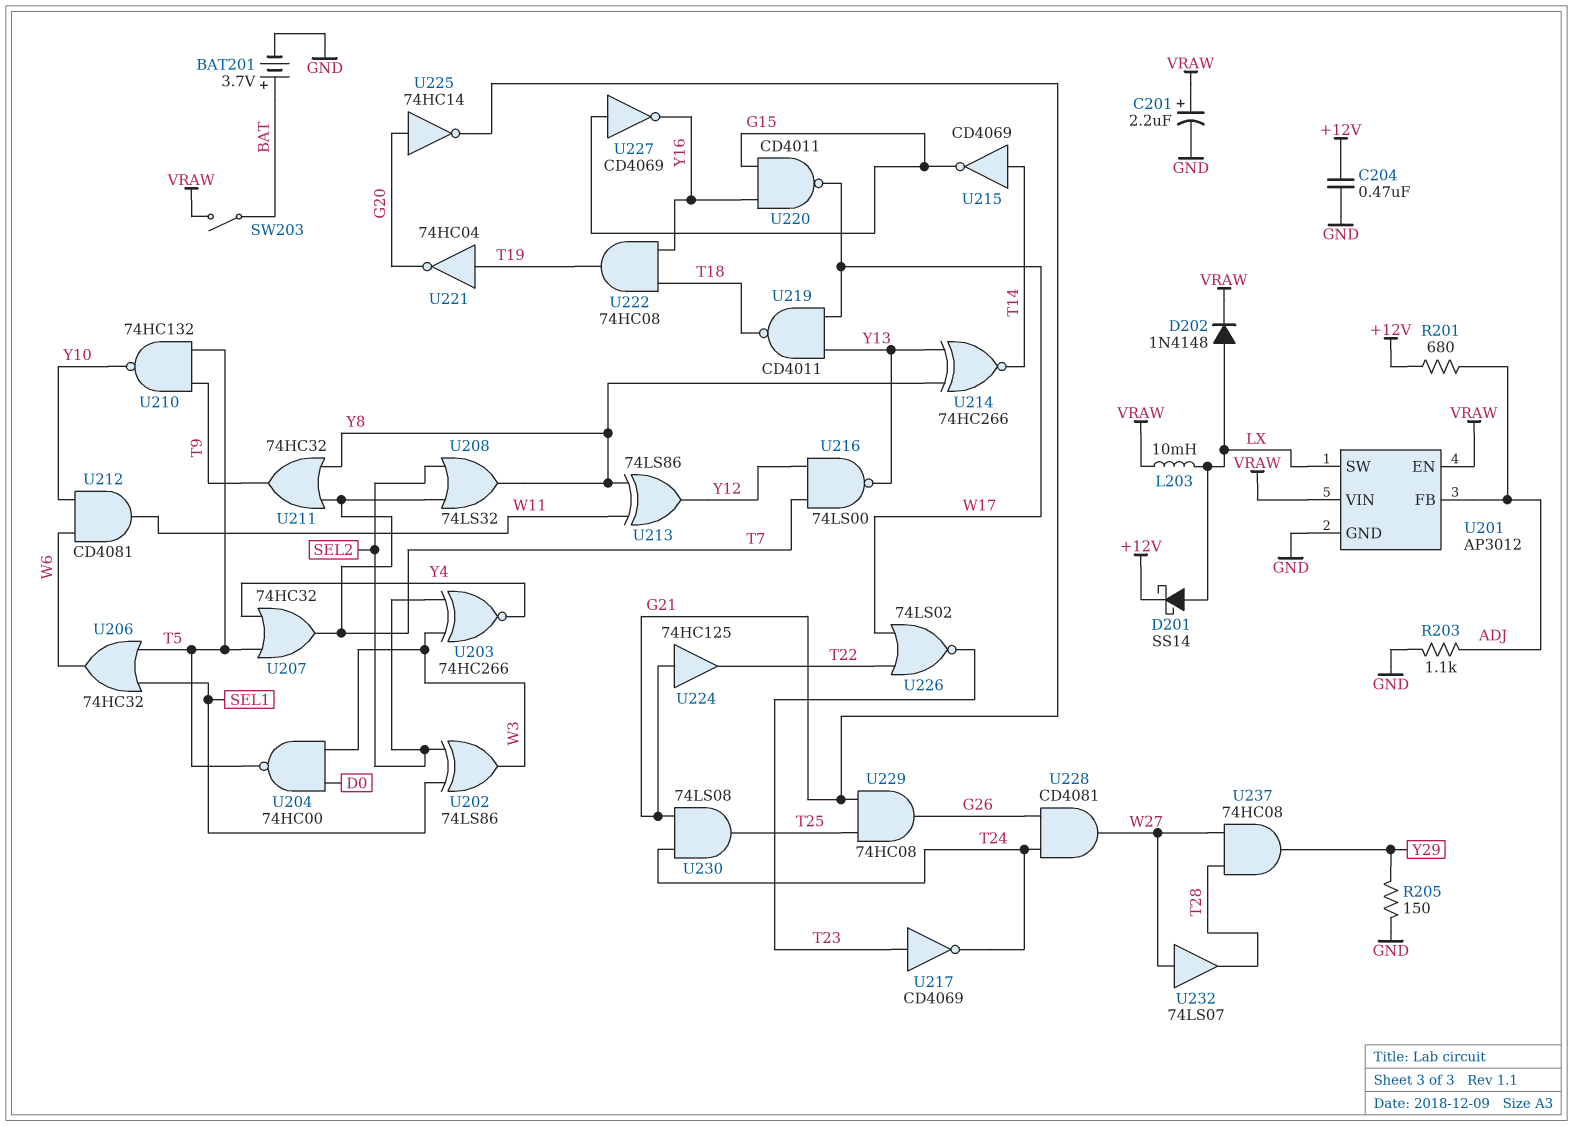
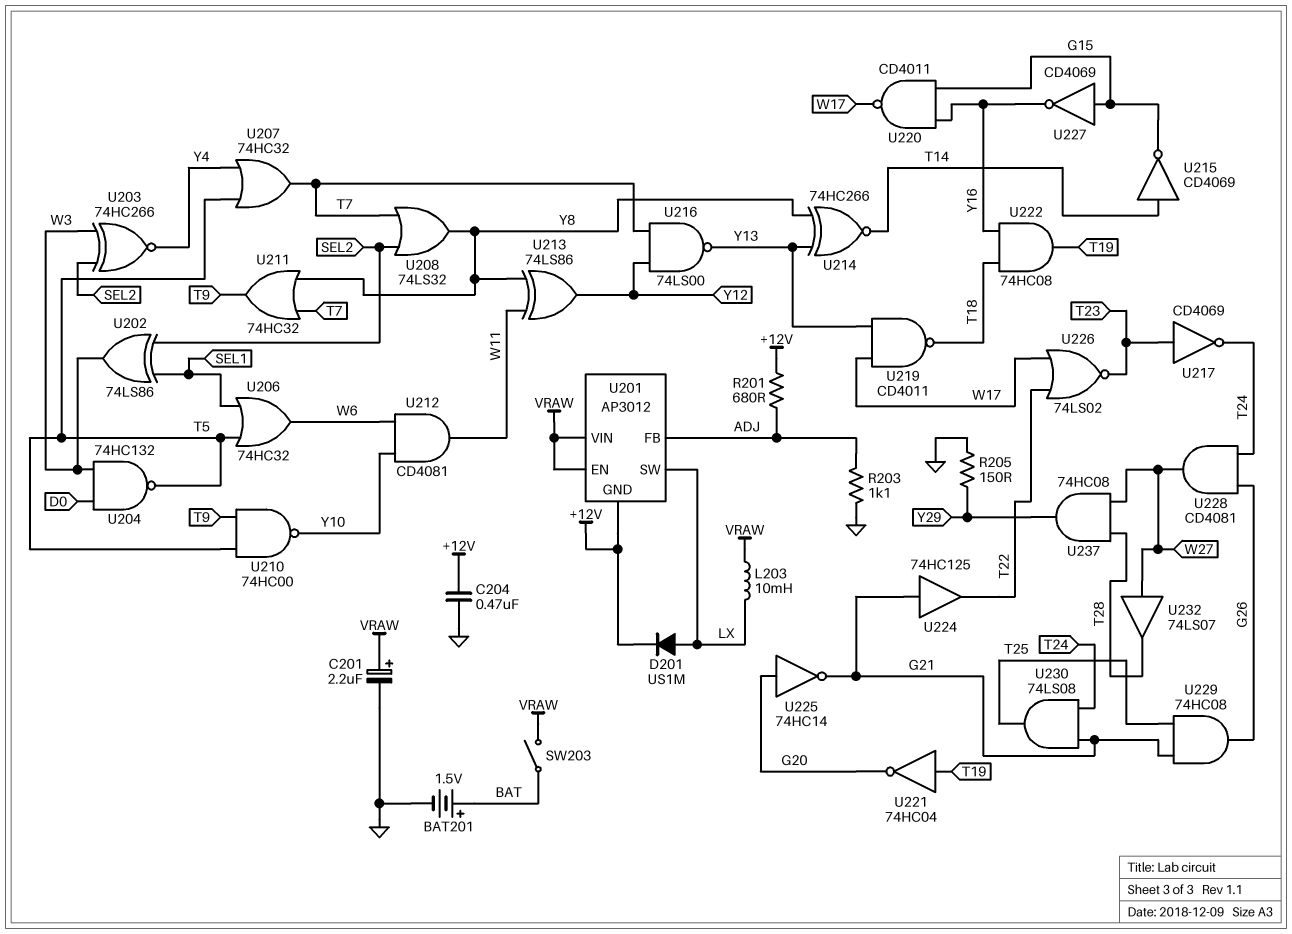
BAT201: 3.7V (plus BAT, minus GND) -> 1.5V (plus BAT, minus GND)
D201: schottky SS14 (A LX, K +12V) -> diode US1M (A LX, K +12V)
D202: diode 1N4148 (A LX, K VRAW) -> none
U201 pin GND: GND -> +12V
U204: NAND 74HC00 (in D0, in W3, out T5) -> NAND 74HC132 (in D0, in W3, out T5)
U210: NAND 74HC132 (in T5, in T9, out Y10) -> NAND 74HC00 (in T5, in T9, out Y10)

